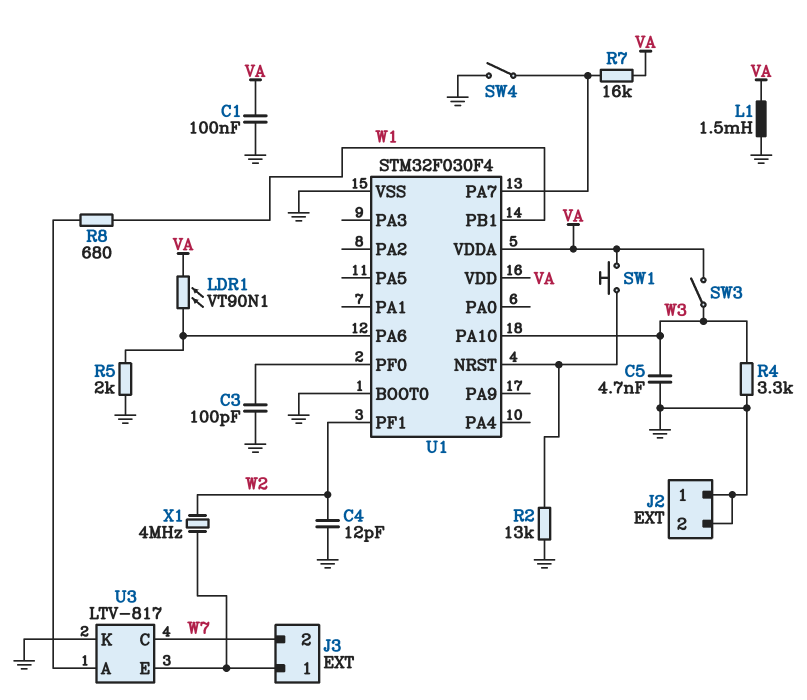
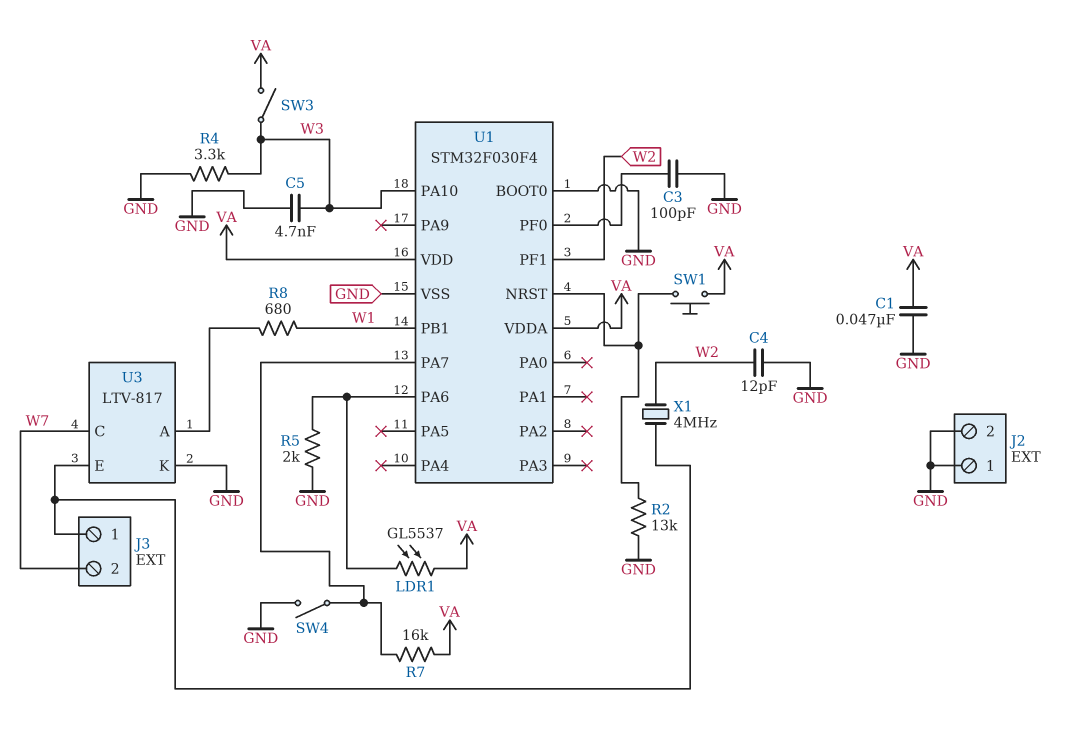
C1: 100nF (GND, VA) -> 47nF (GND, VA)
L1: 1.5mH (GND, VA) -> none
LDR1: VT90N1 (U1/PA6, VA) -> GL5537 (U1/PA6, VA)

